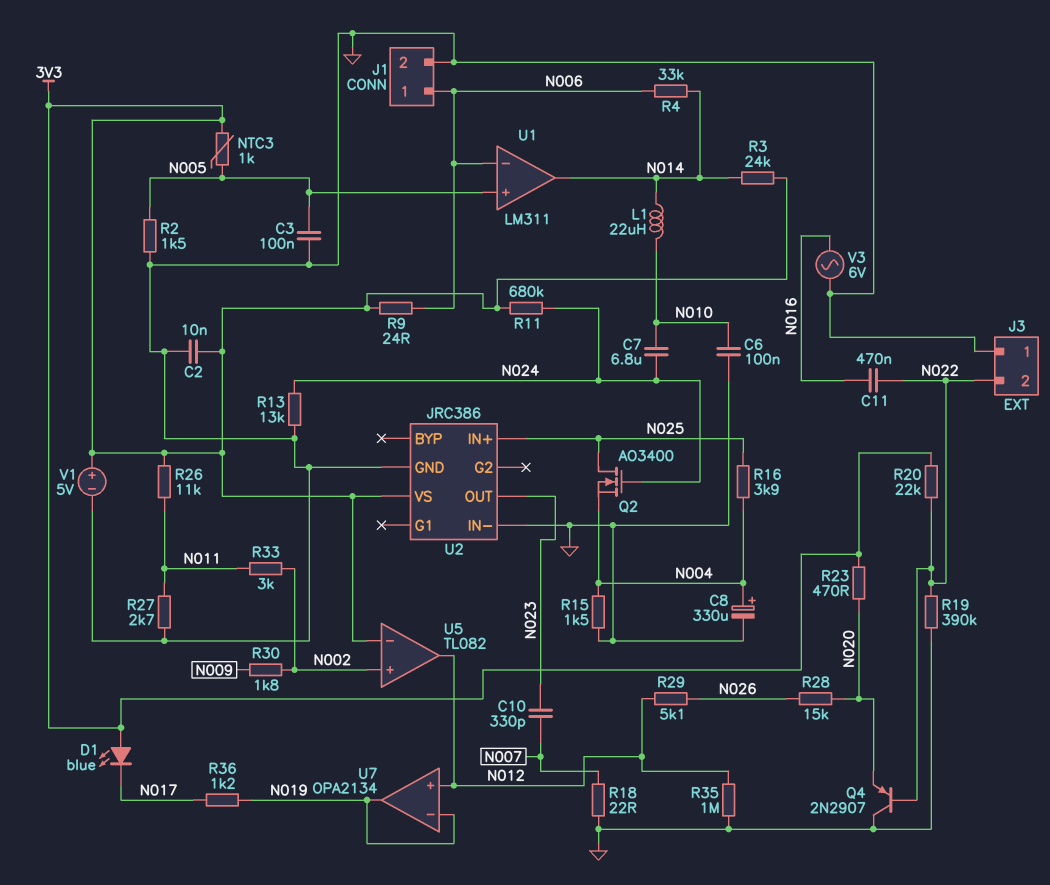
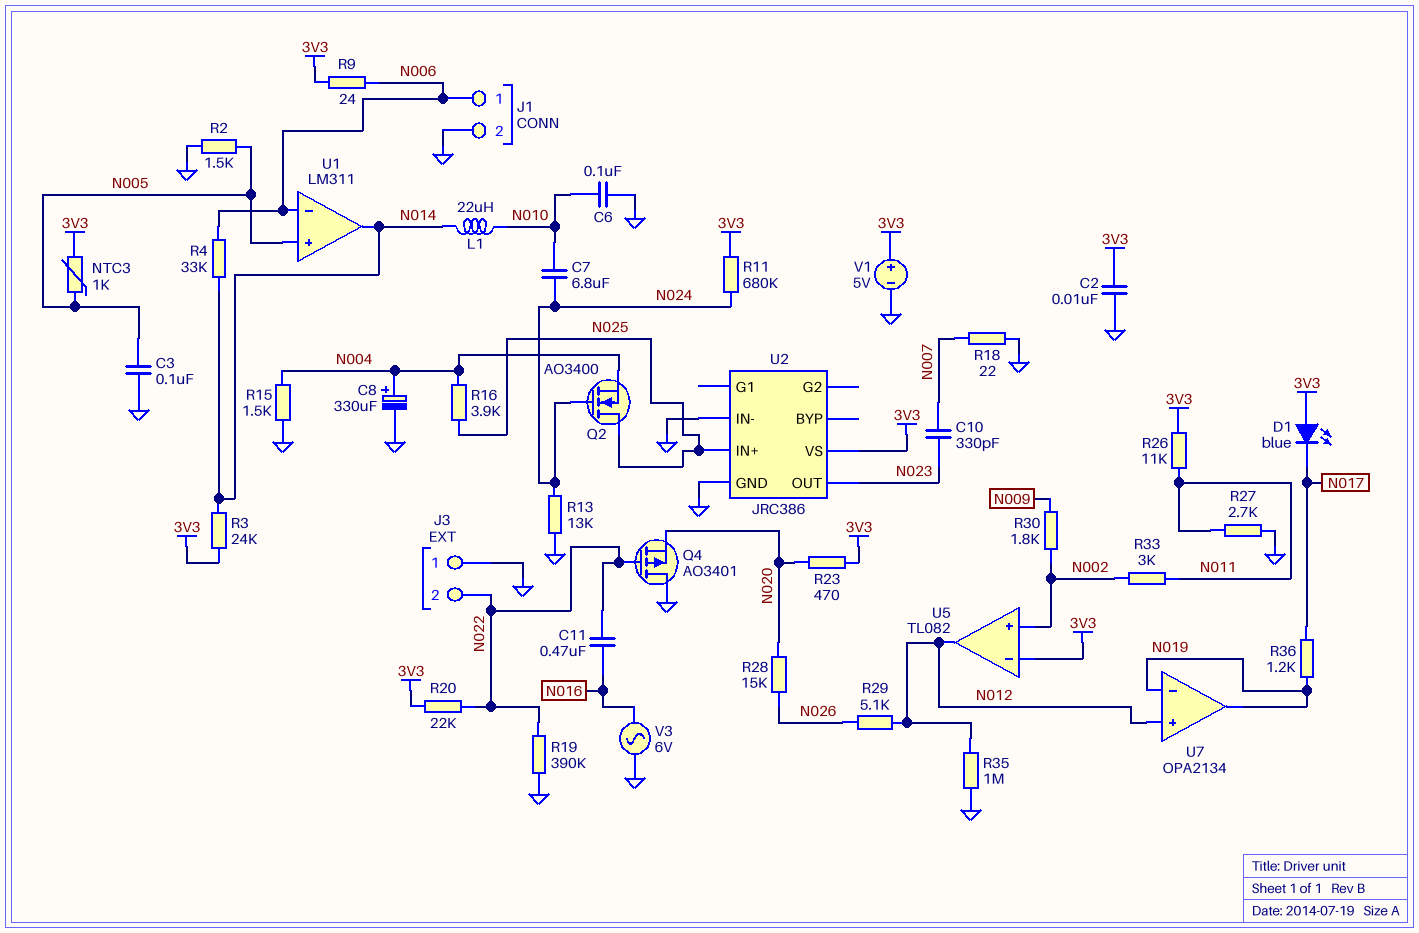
Q4: PNP 2N2907 (B N022, C GND, E N020) -> PMOS AO3401 (G N022, D GND, S N020)

